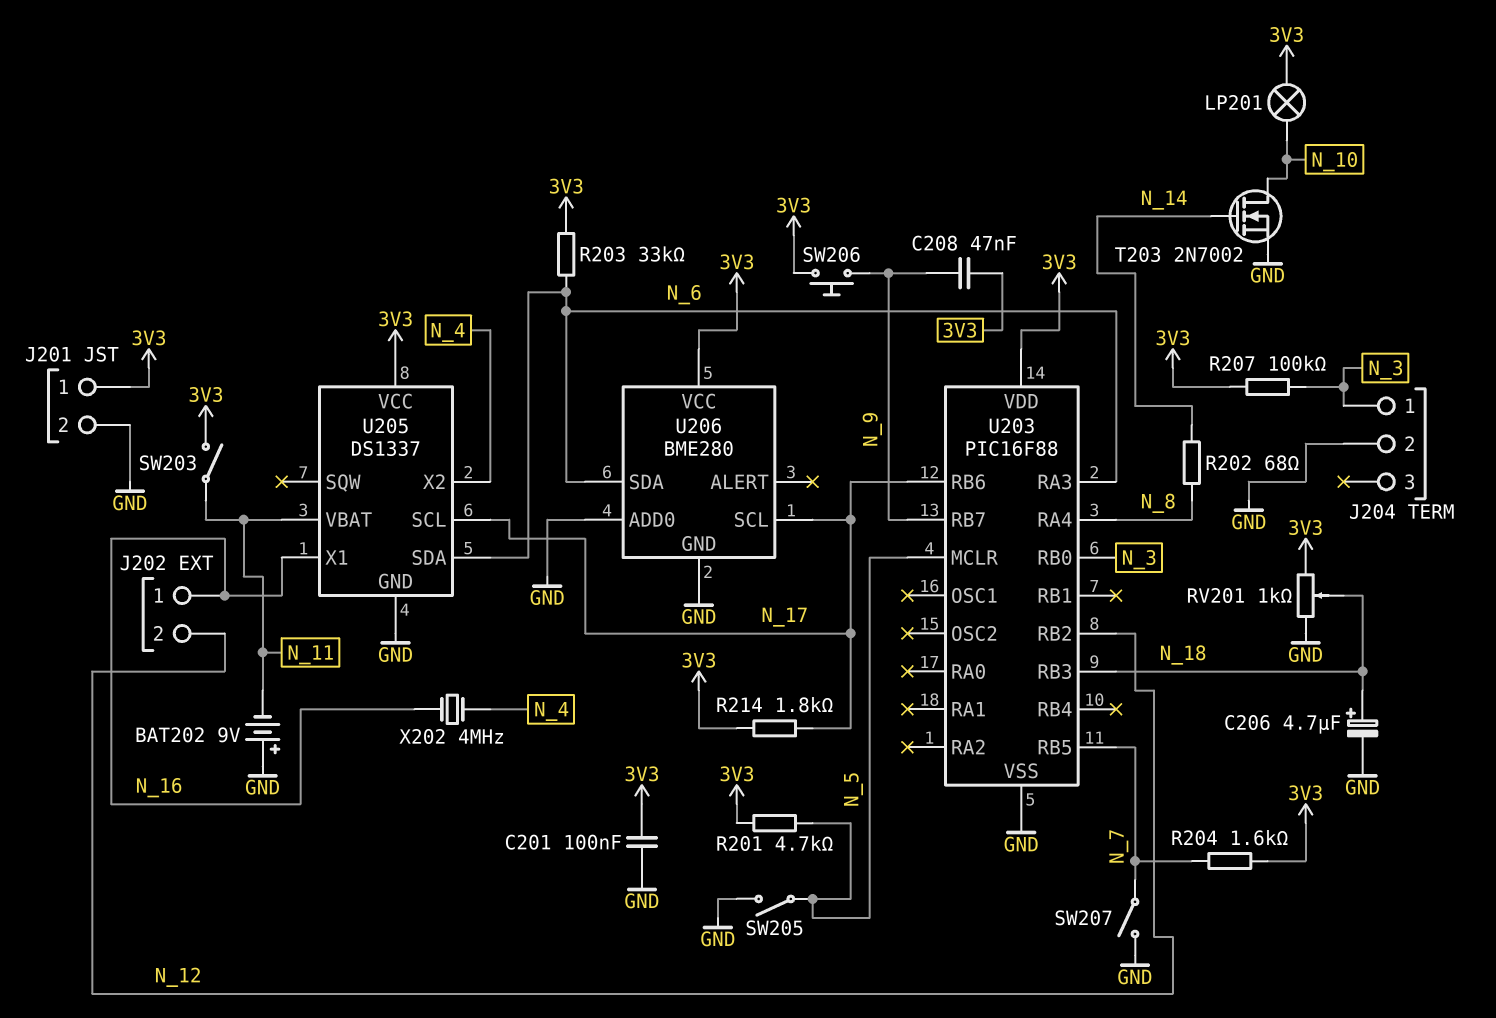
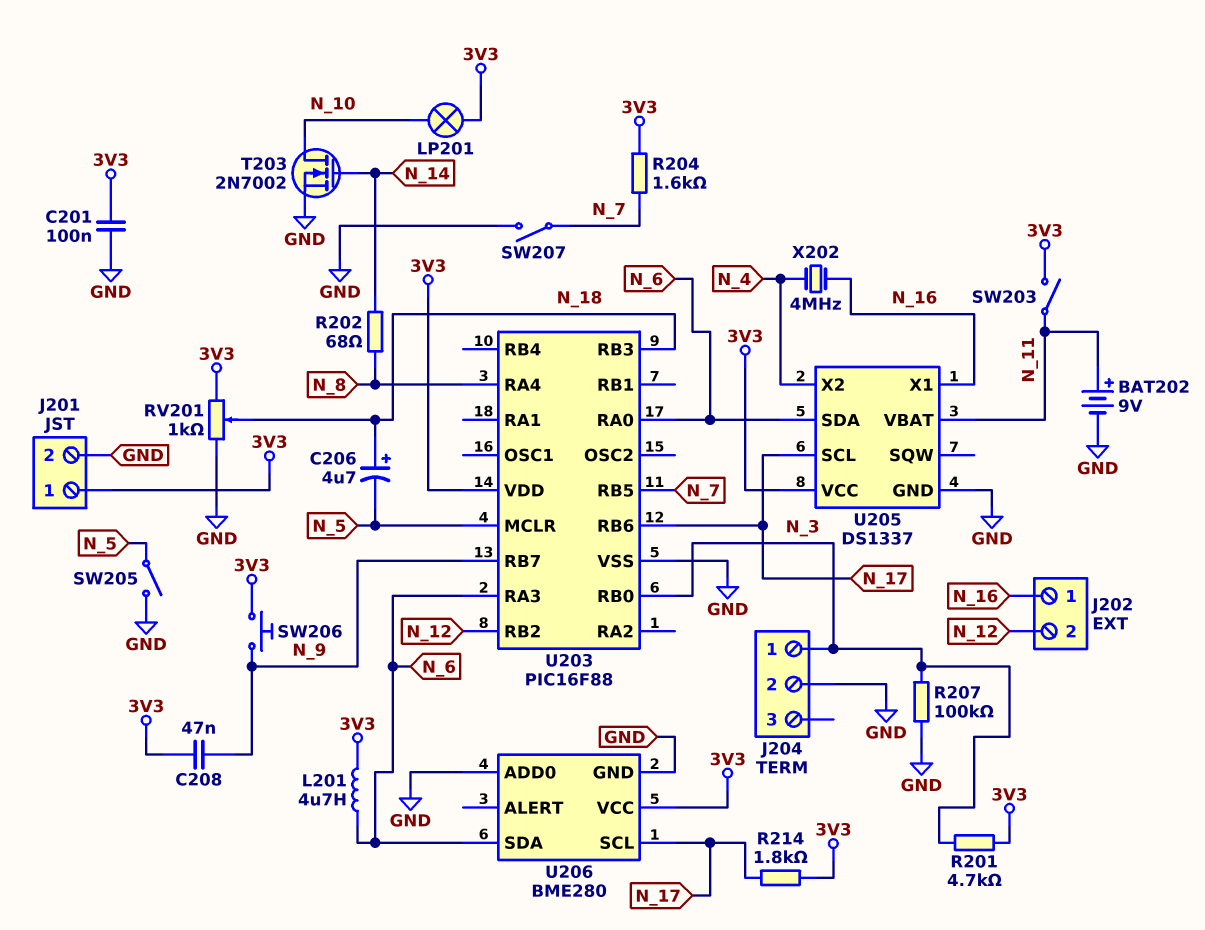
BAT202: 9V (plus GND, minus N_11) -> 9V (plus N_11, minus GND)
C206: 4.7uF (plus N_18, minus GND) -> 4.7uF (plus N_18, minus N_5)
L201: none -> 4.7uH (3V3, N_6)
R201: 4.7k (3V3, N_5) -> 4.7k (3V3, N_3)
R203: 33k (3V3, N_6) -> none
R207: 100k (3V3, N_3) -> 100k (GND, N_3)
U203 pin RA0: none -> N_6

